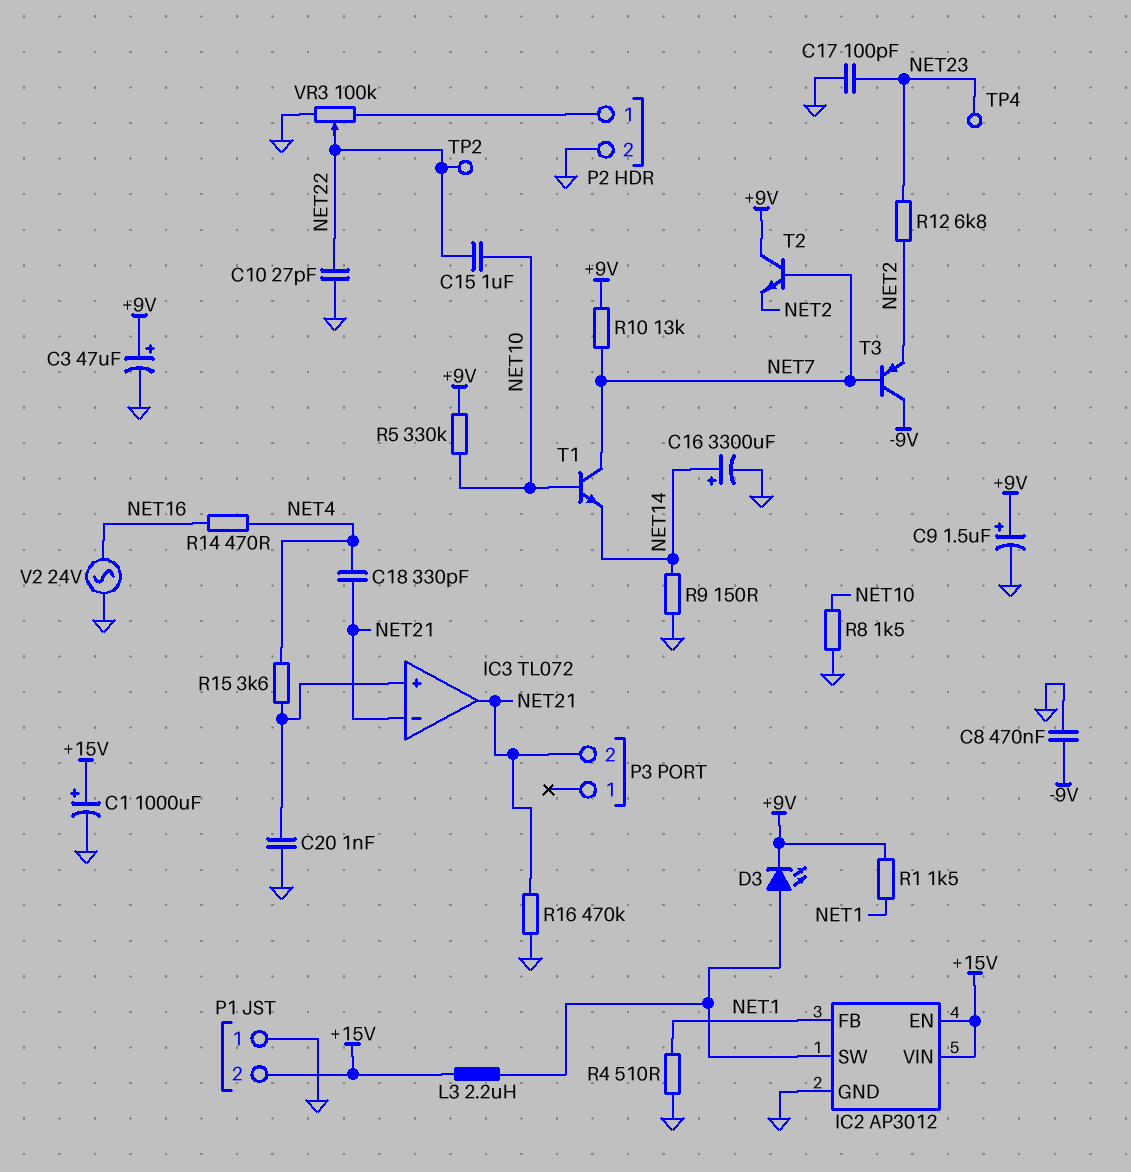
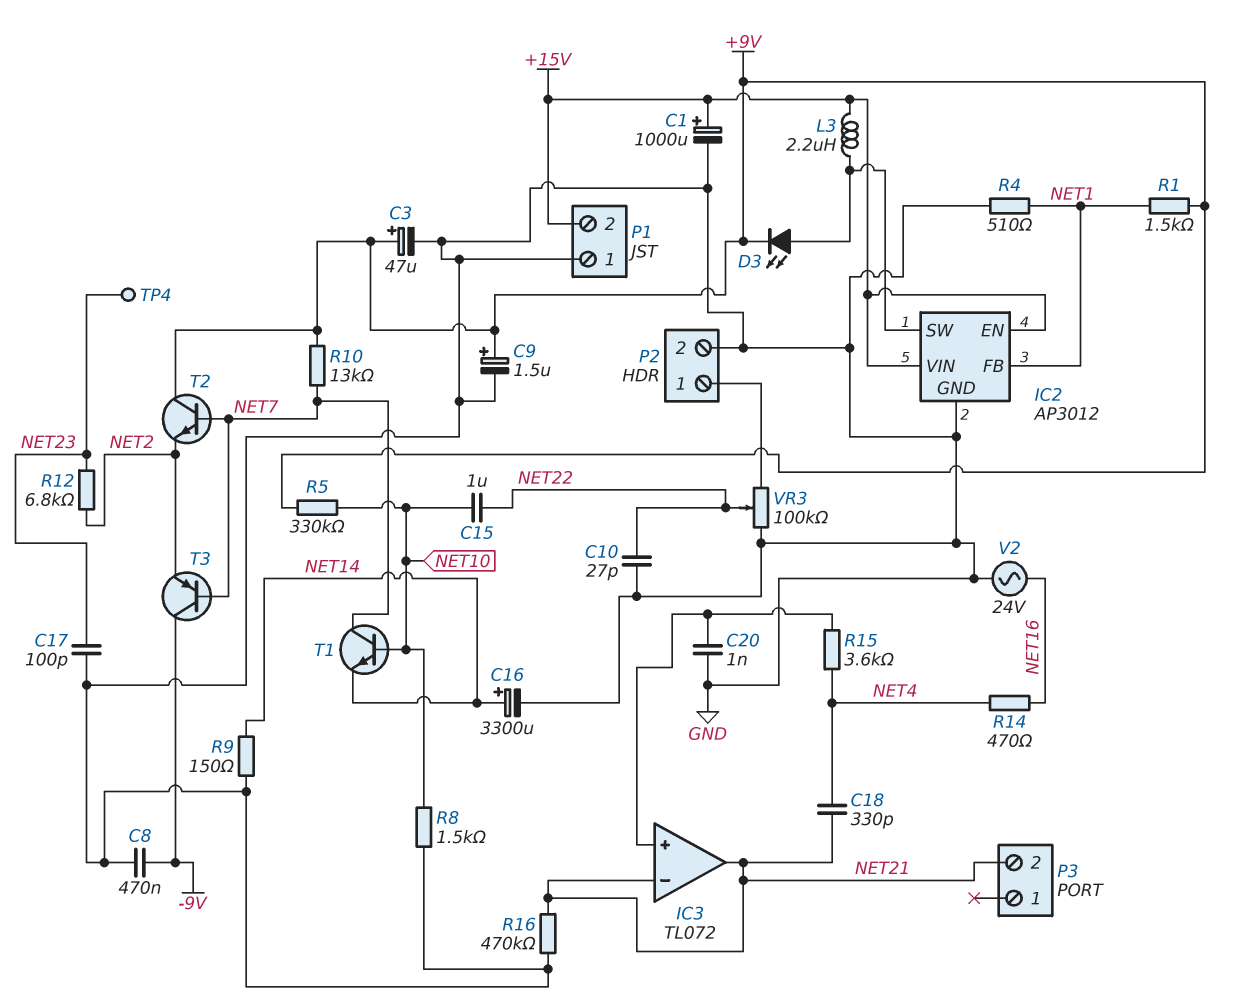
TP2: test point (NET22) -> none

